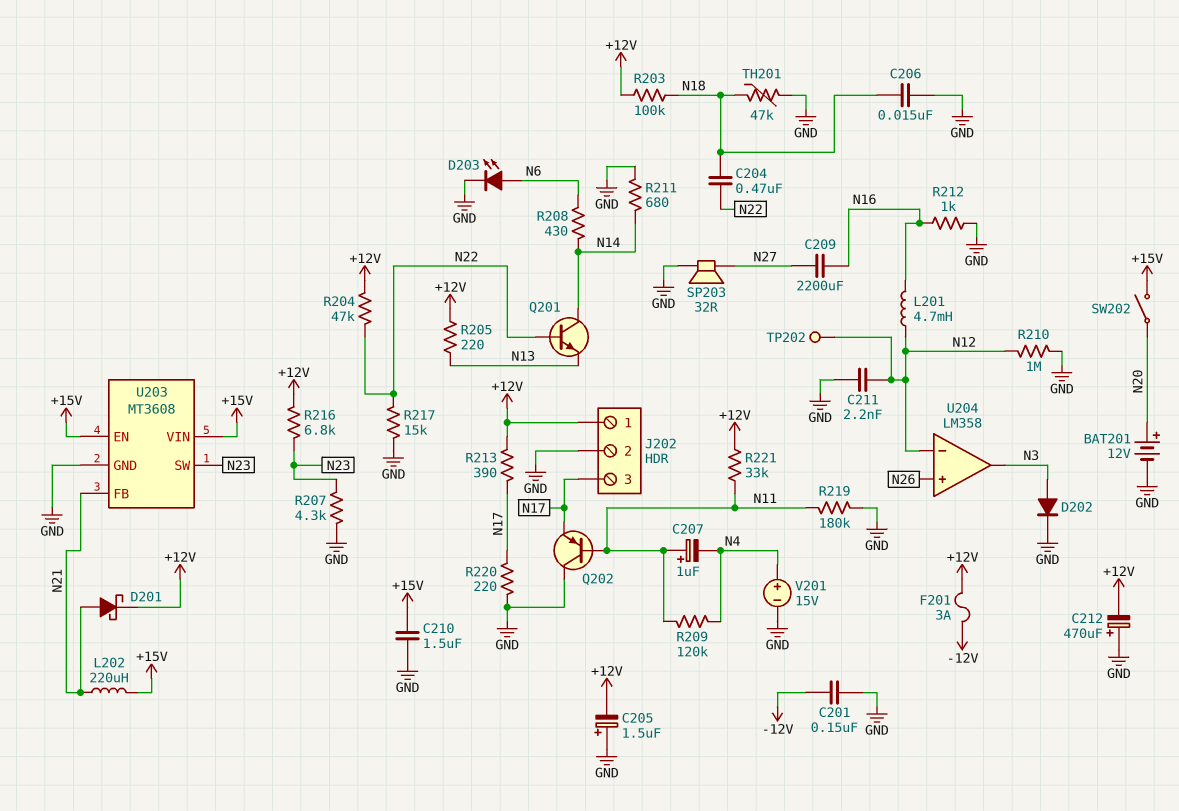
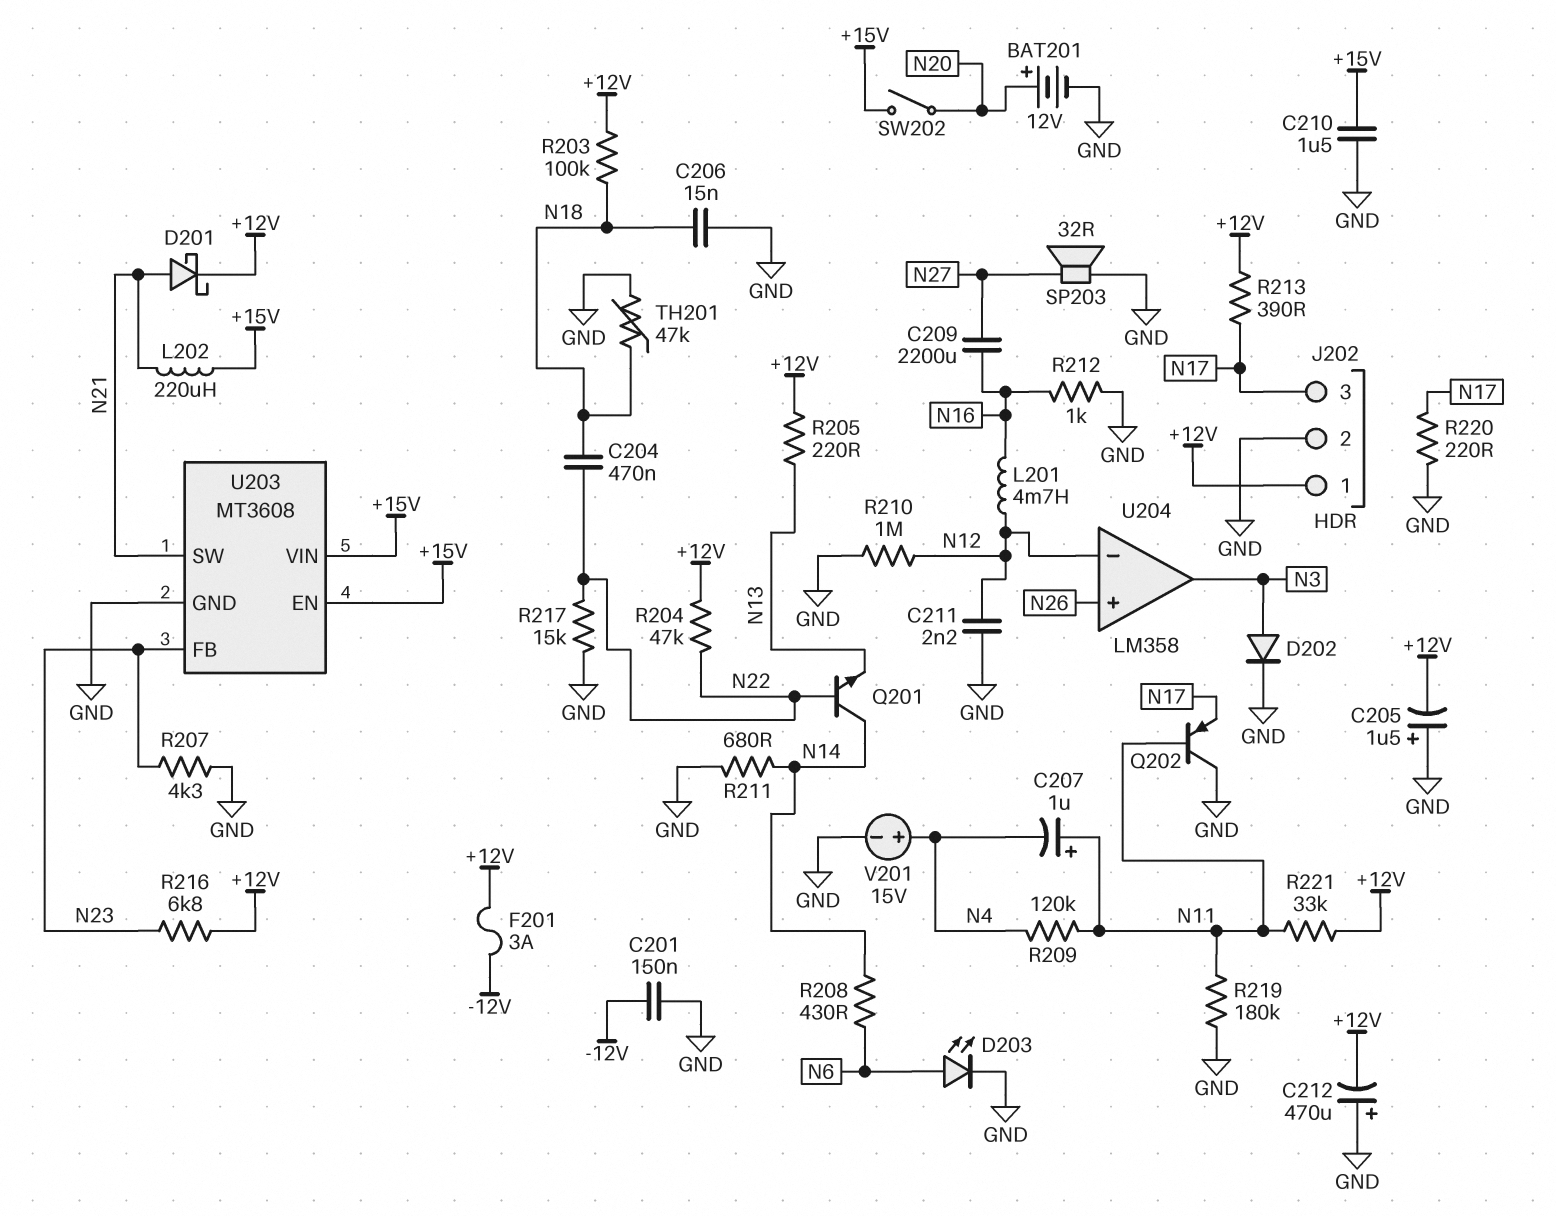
TP202: test point (N12) -> none
U203 pin FB: N21 -> N23
U203 pin SW: N23 -> N21

